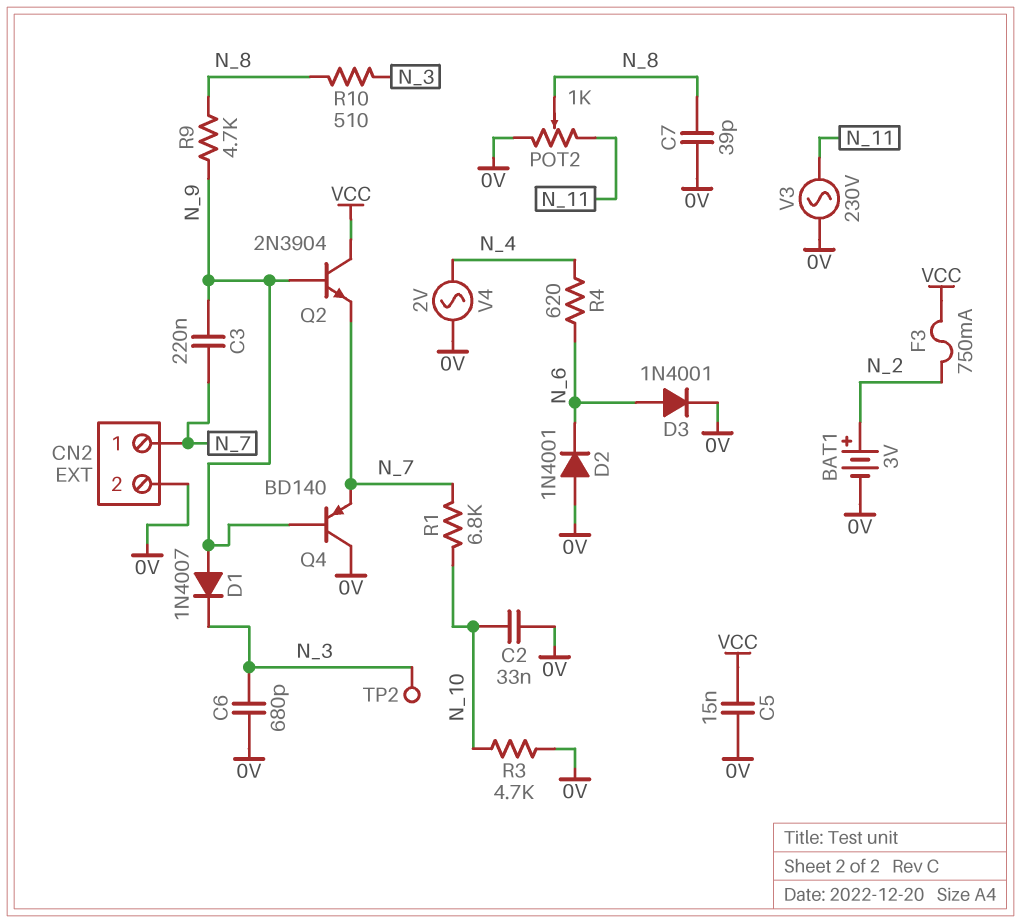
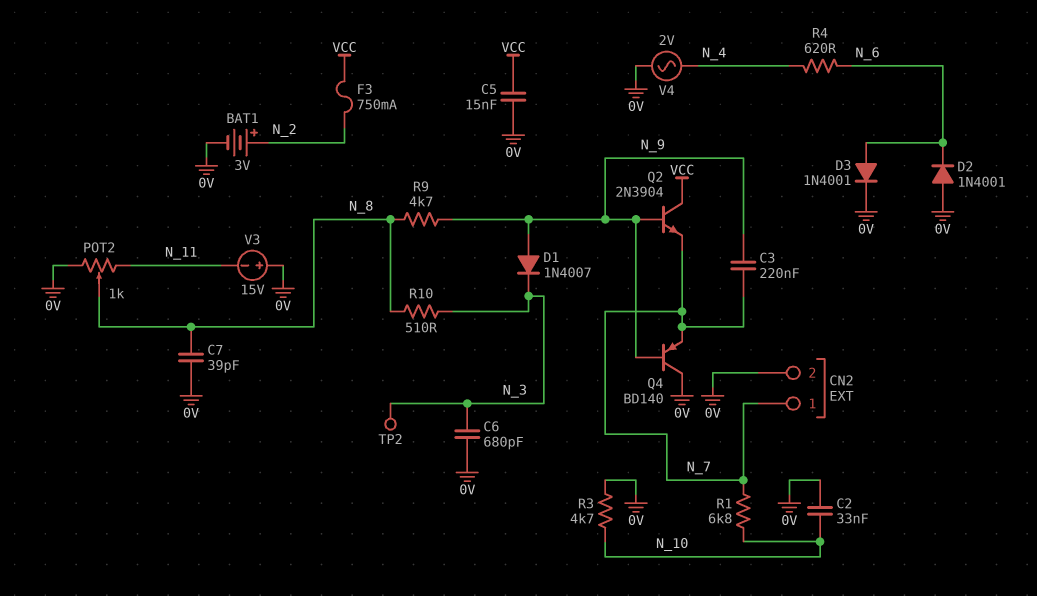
V3: AC 230V (0V, N_11) -> 15V (plus 0V, minus N_11)

